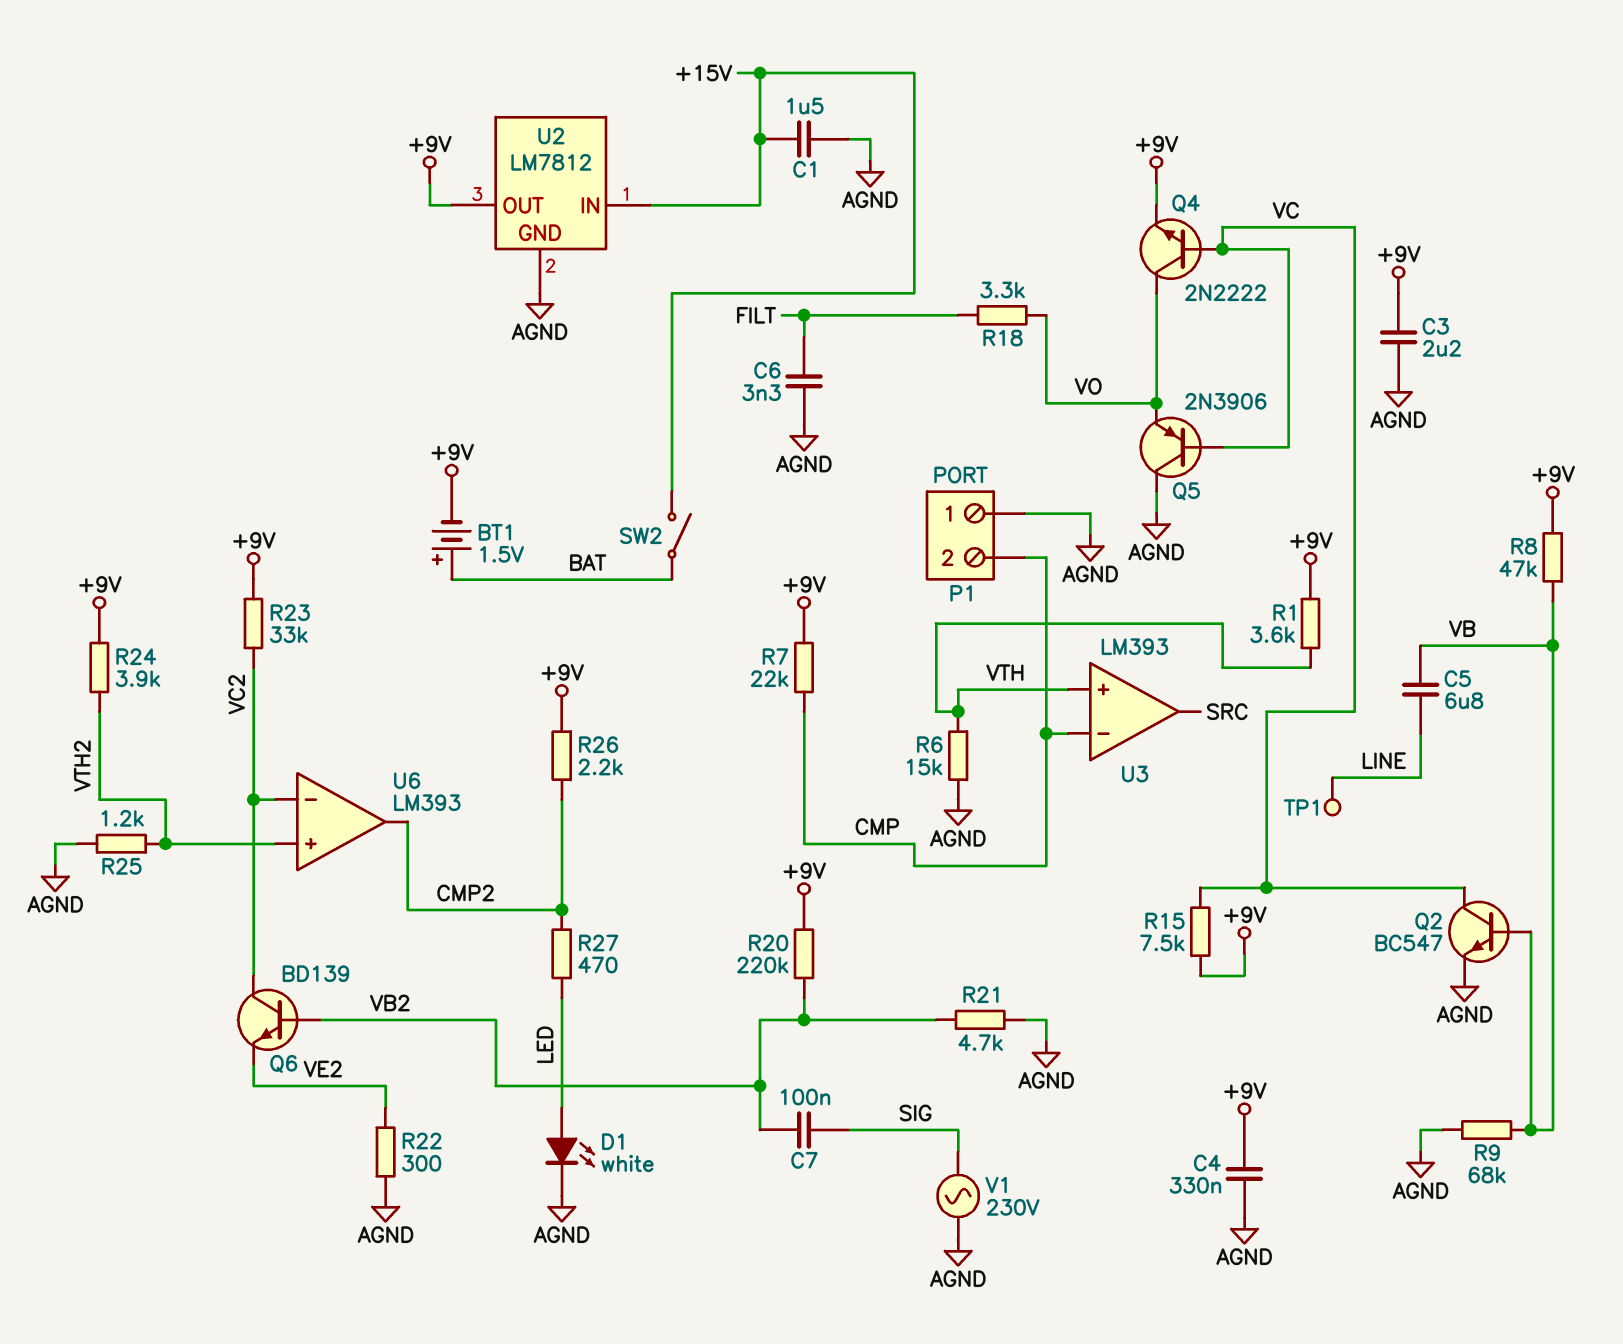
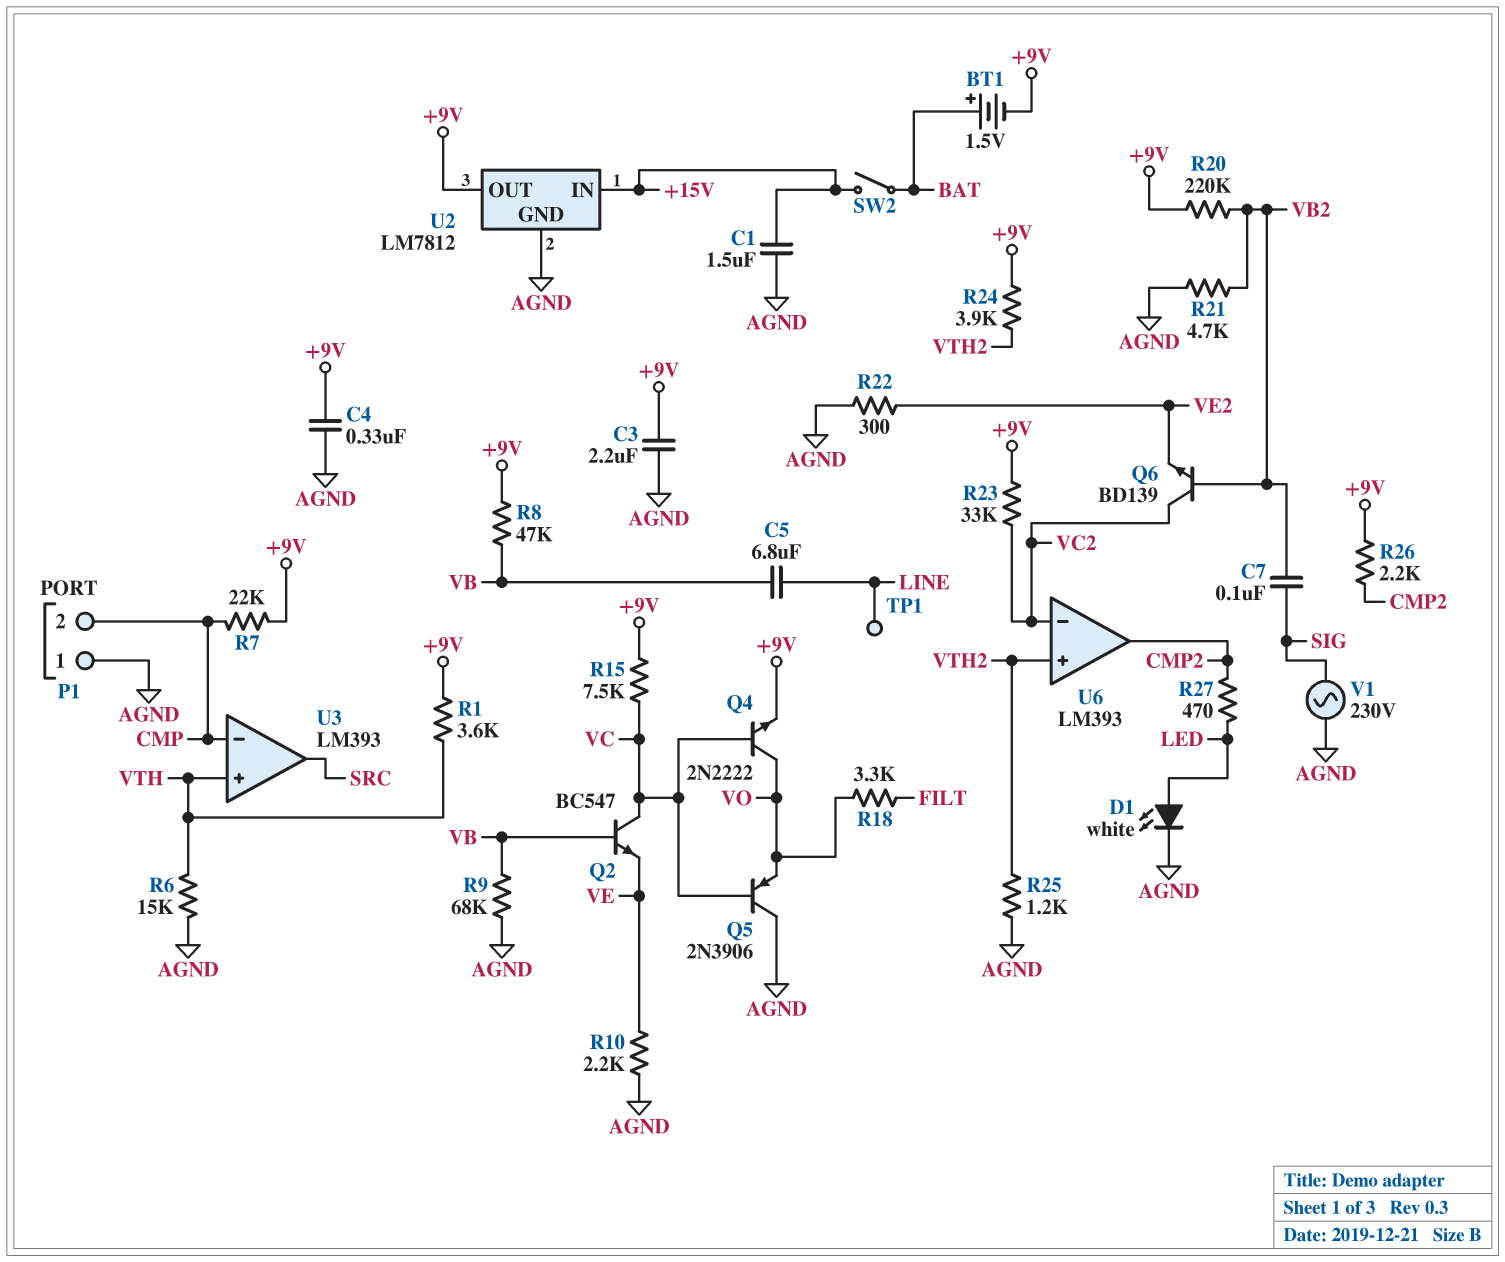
C6: 3.3nF (AGND, FILT) -> none
Q2: NPN BC547 (B VB, C VC, E AGND) -> NPN BC547 (B VB, C VC, E VE)
R10: none -> 2.2k (AGND, VE)

